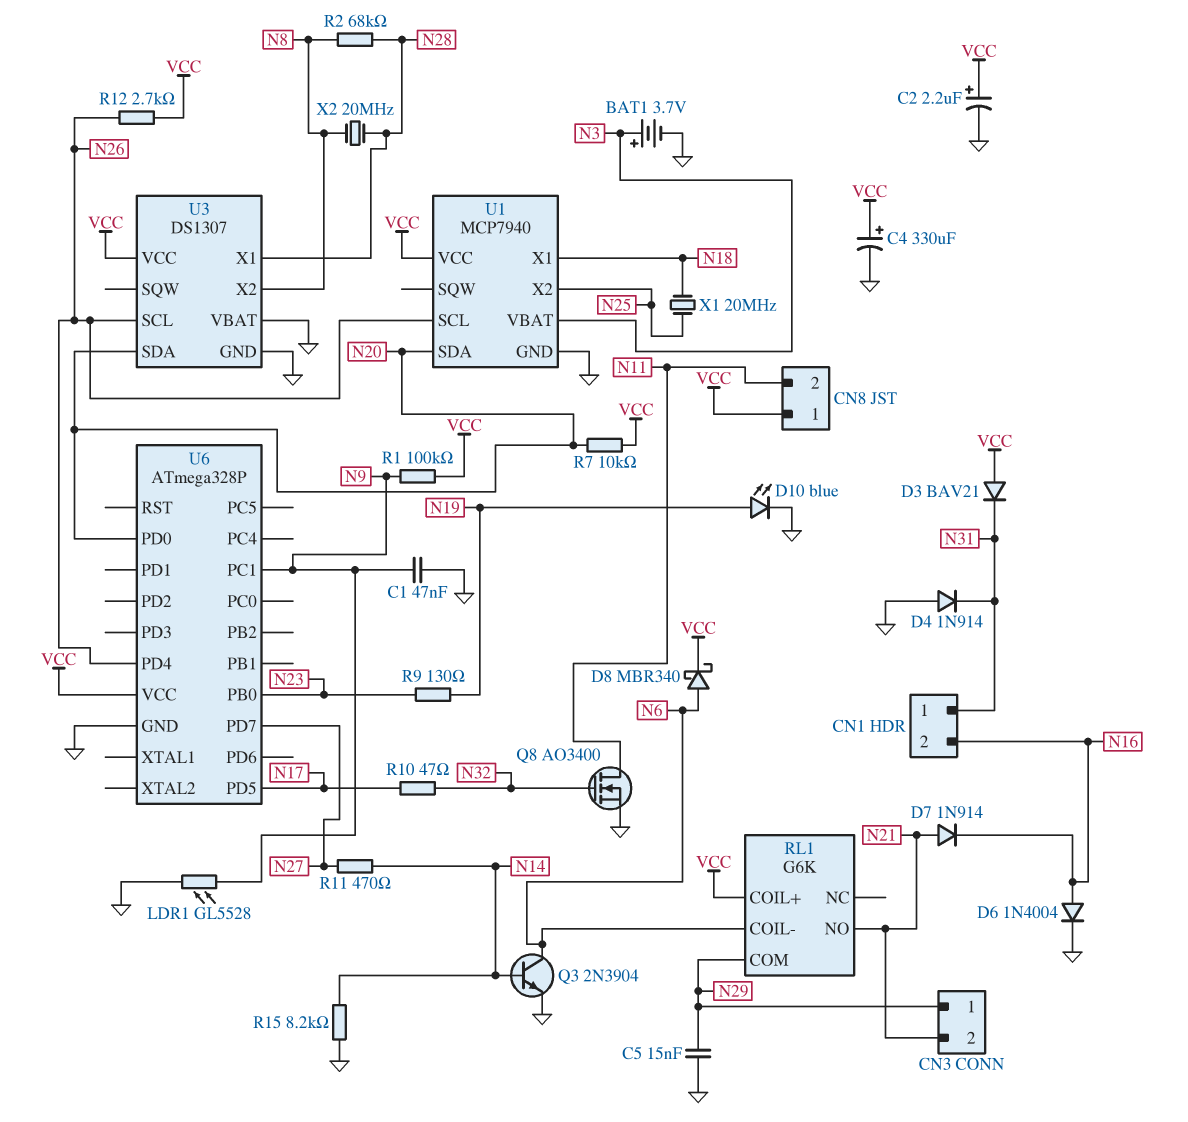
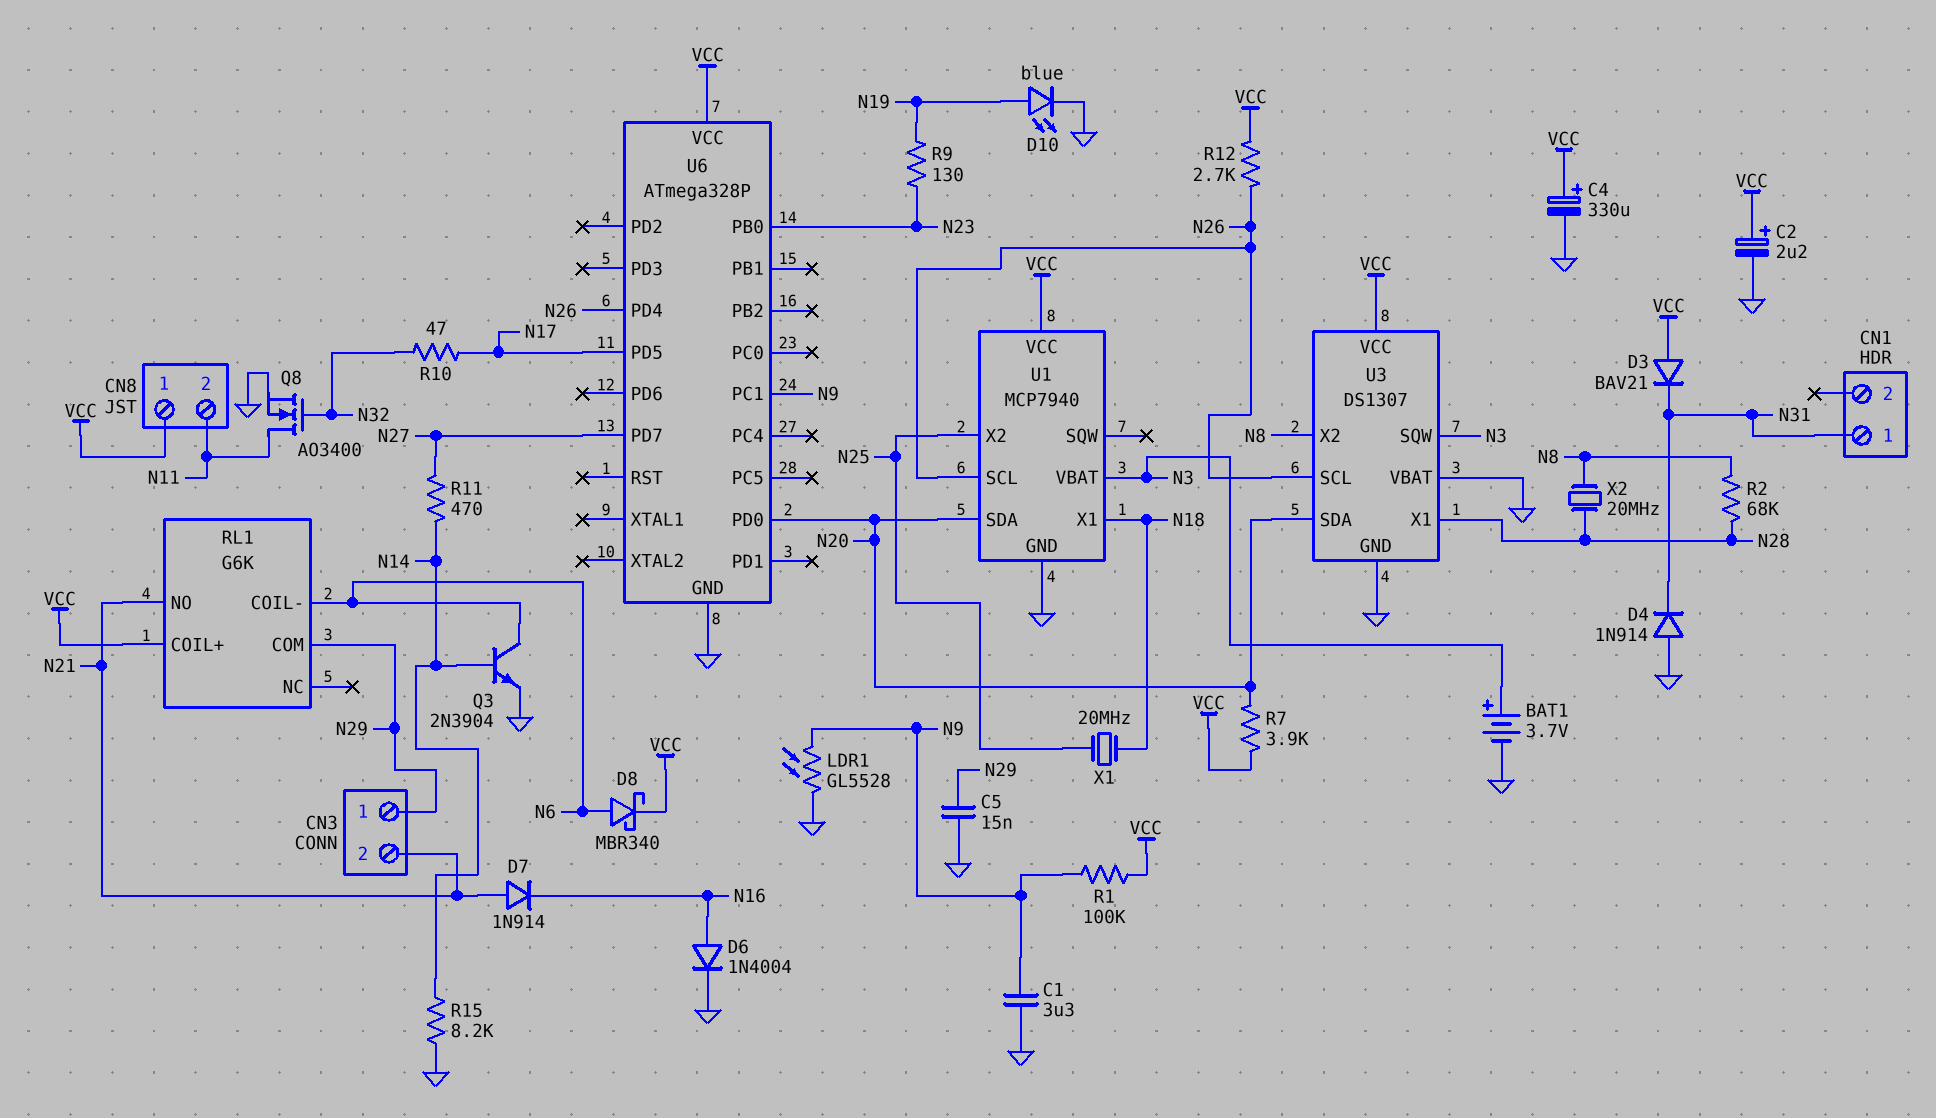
C1: 47nF (GND, N9) -> 3.3uF (GND, N9)
CN1 pin 2: N16 -> none
R7: 10k (N20, VCC) -> 3.9k (N20, VCC)
U3 pin SQW: none -> N3

